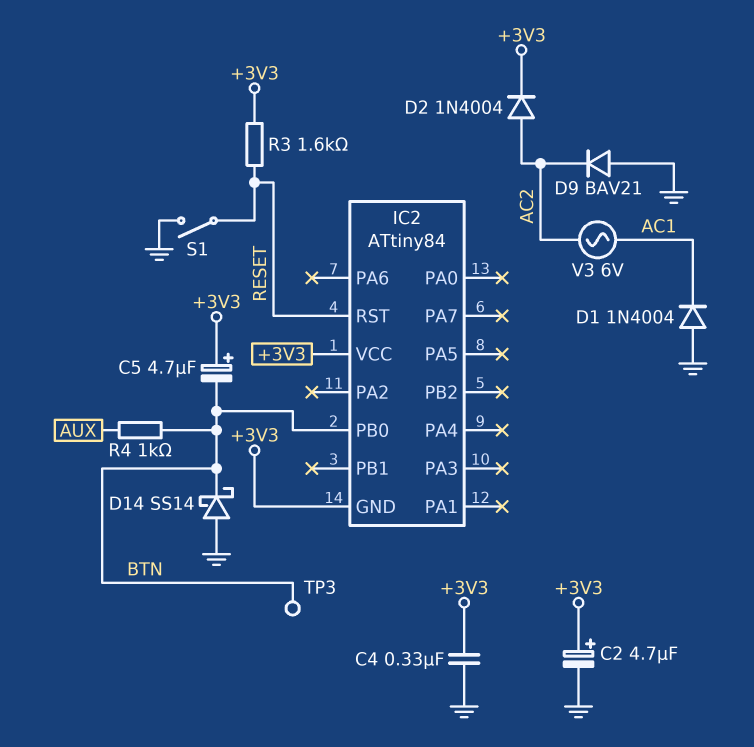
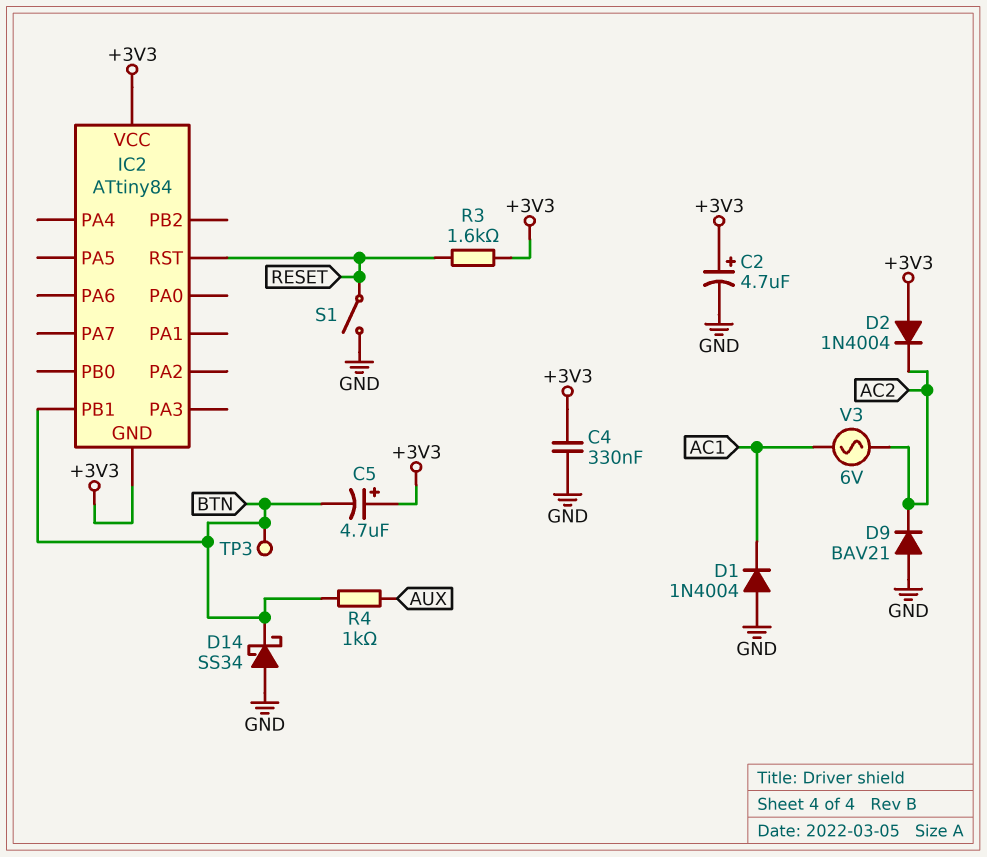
D2: diode 1N4004 (A AC2, K +3V3) -> diode 1N4004 (A +3V3, K AC2)
D14: schottky SS14 (A GND, K BTN) -> schottky SS34 (A GND, K BTN)
IC2 pin PB0: BTN -> none
IC2 pin PB1: none -> BTN

